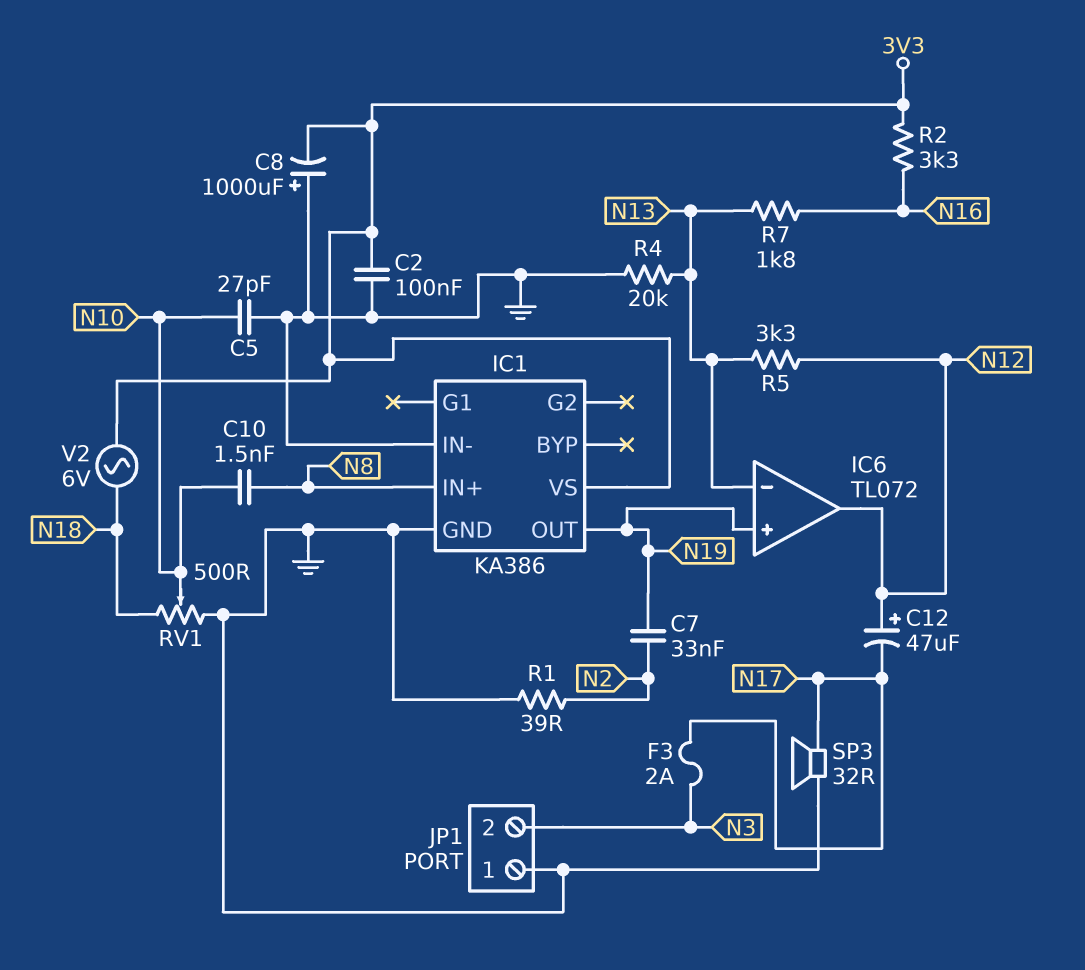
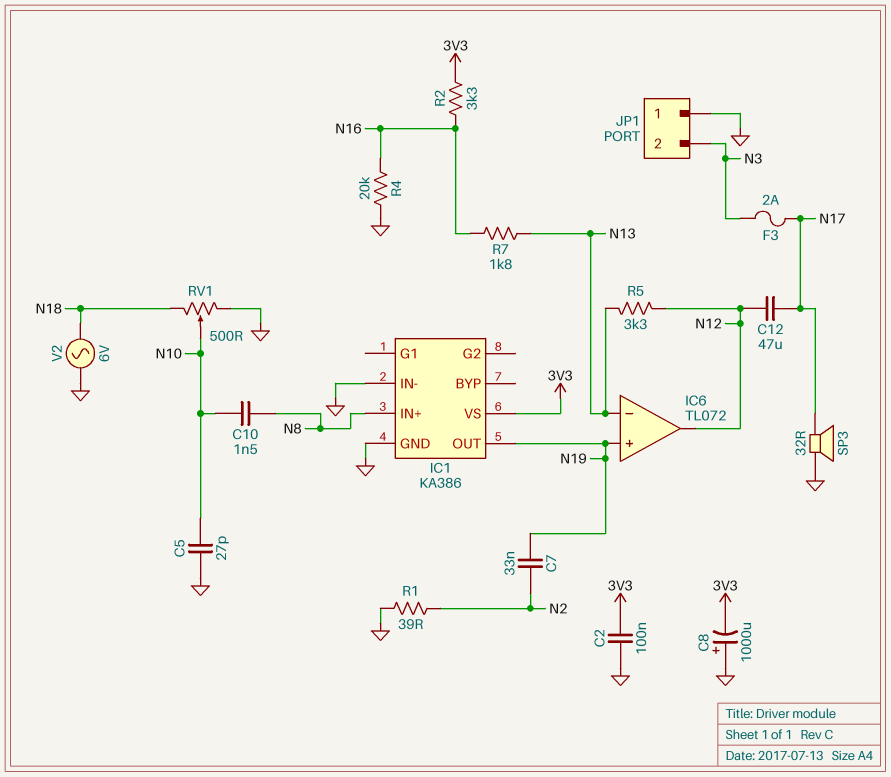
C12: 47uF (plus N12, minus N17) -> 47uF (N12, N17)
R4: 20k (GND, N13) -> 20k (GND, N16)
V2: AC 6V (3V3, N18) -> AC 6V (GND, N18)

